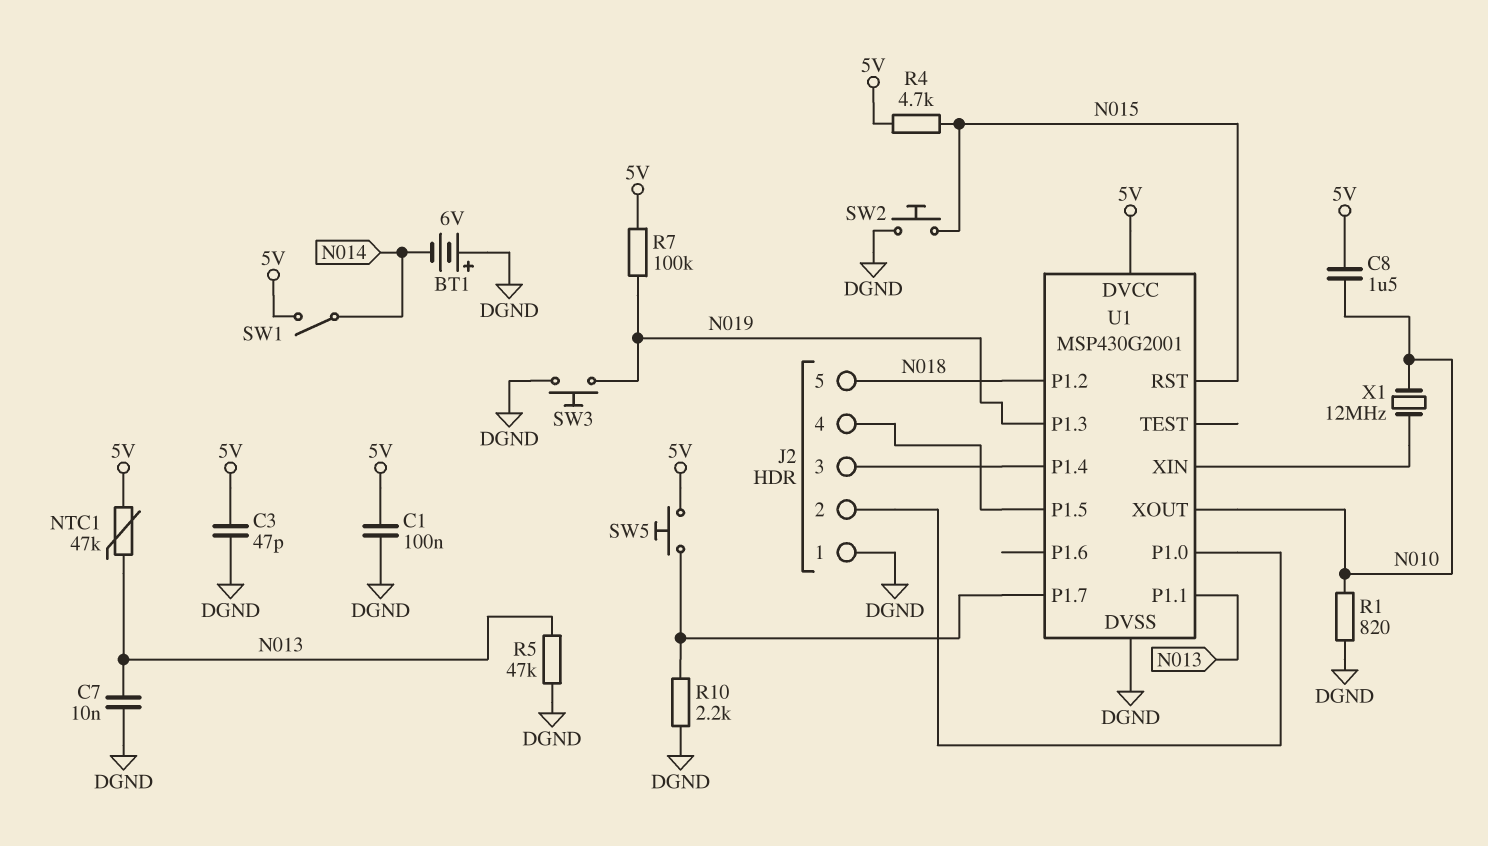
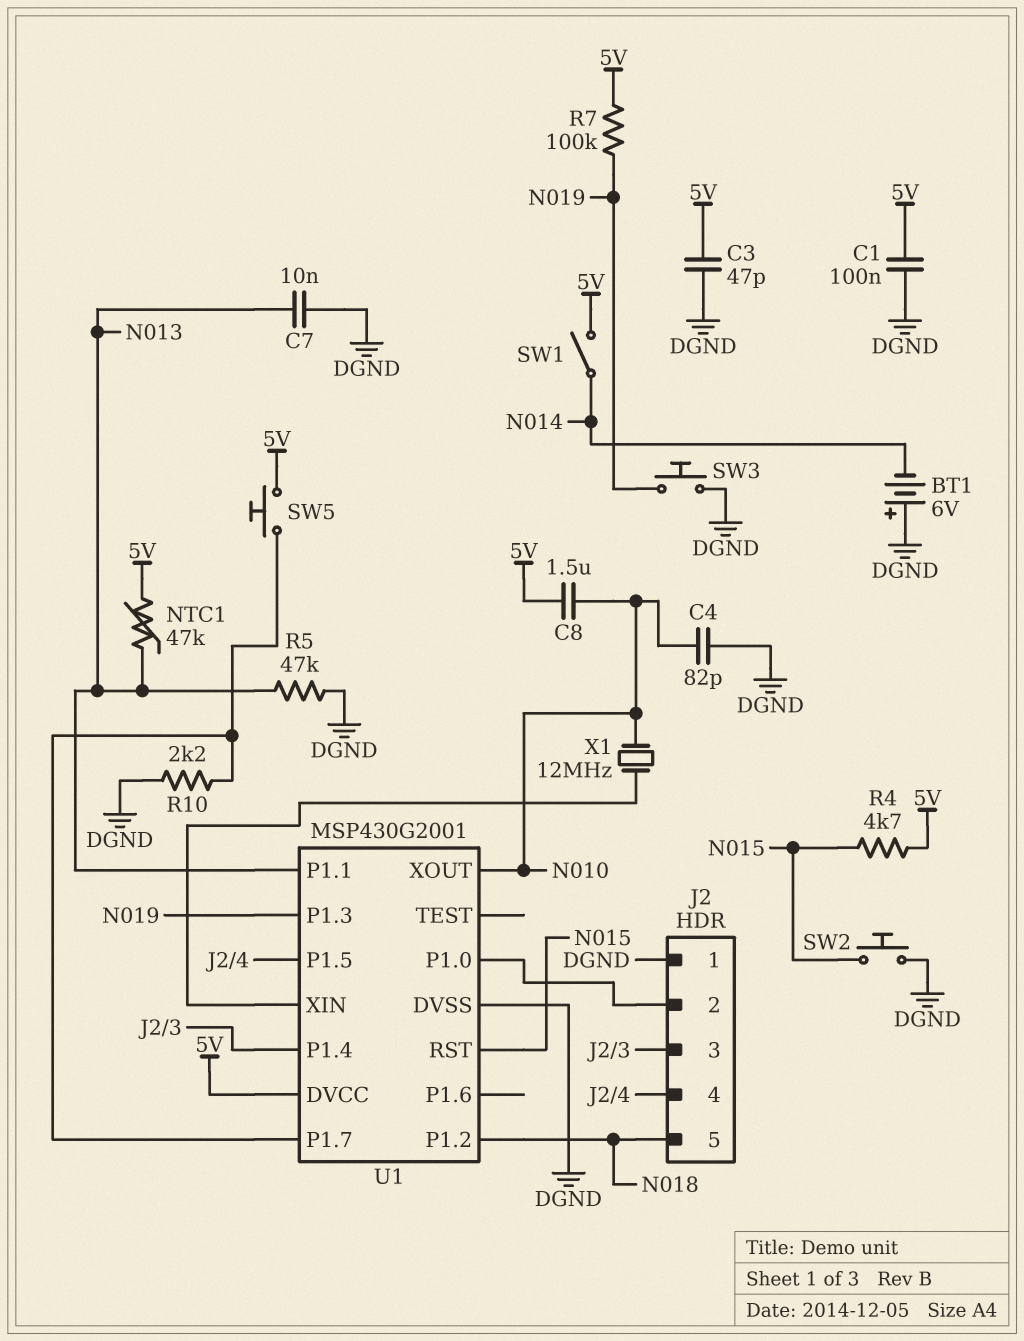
C4: none -> 82pF (DGND, N010)
R1: 820 (DGND, N010) -> none

